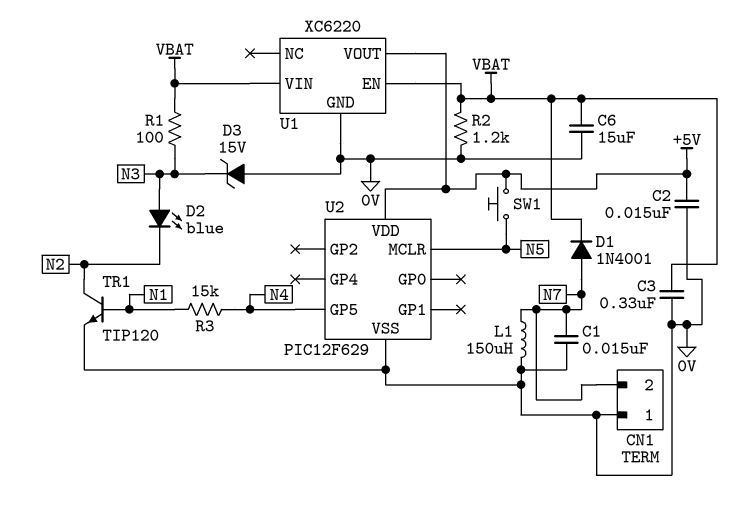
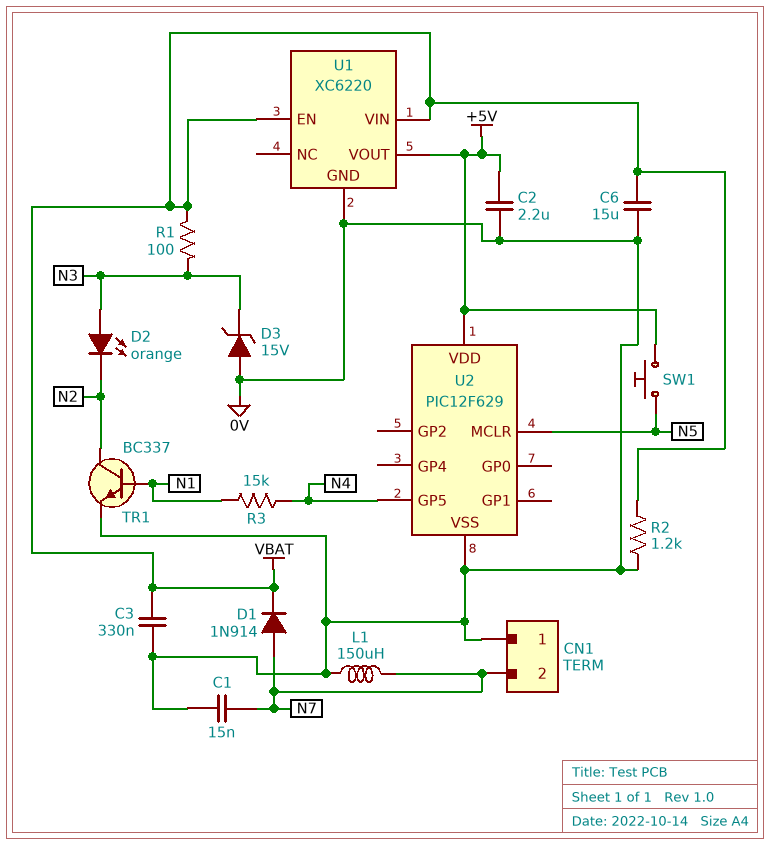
C2: 15nF (+5V, 0V) -> 2.2uF (+5V, 0V)
D1: diode 1N4001 (A N7, K VBAT) -> diode 1N914 (A N7, K VBAT)
D2: LED blue (A N3, K N2) -> LED orange (A N3, K N2)
TR1: NPN TIP120 (B N1, C N2, E 0V) -> NPN BC337 (B N1, C N2, E 0V)

